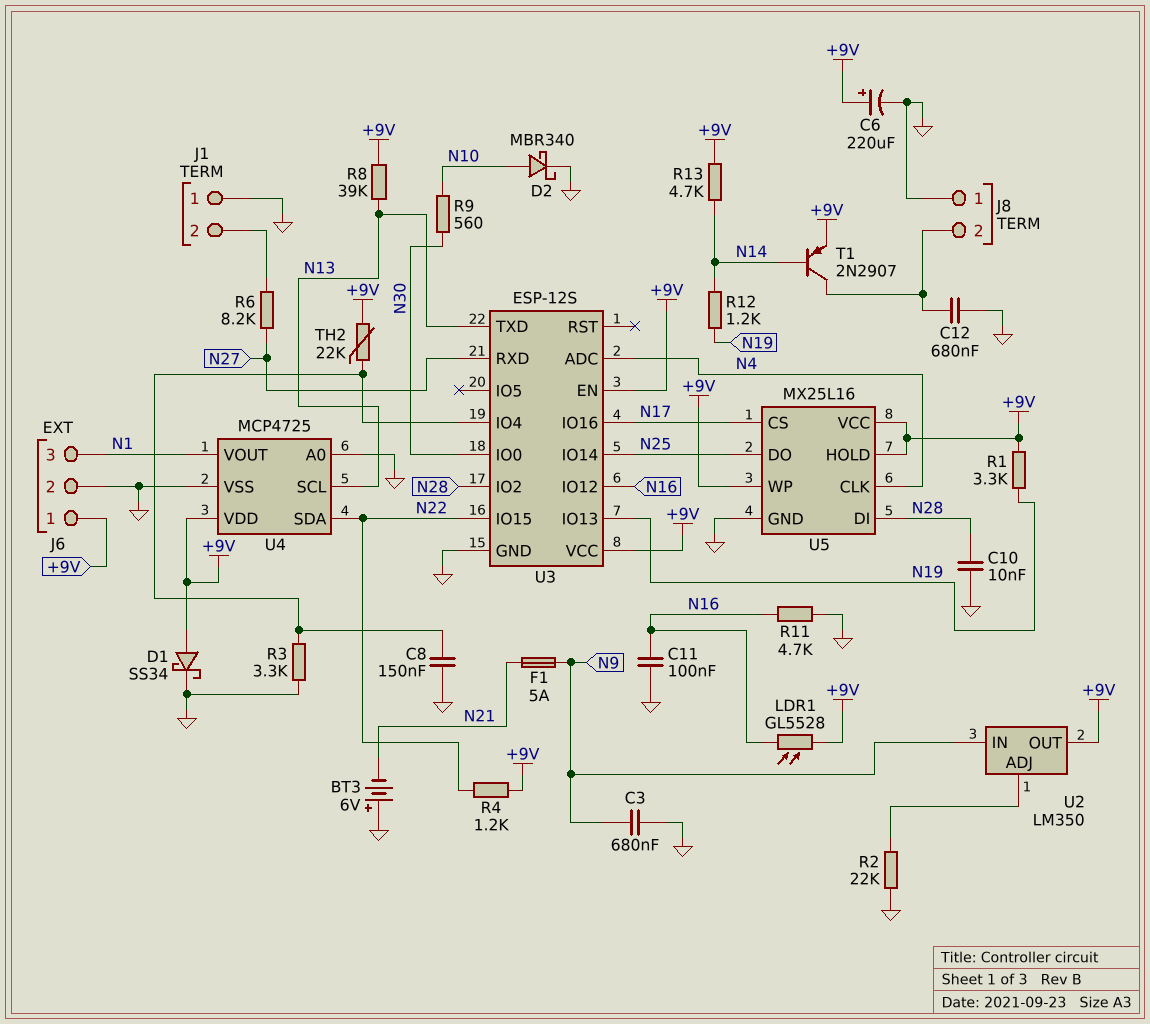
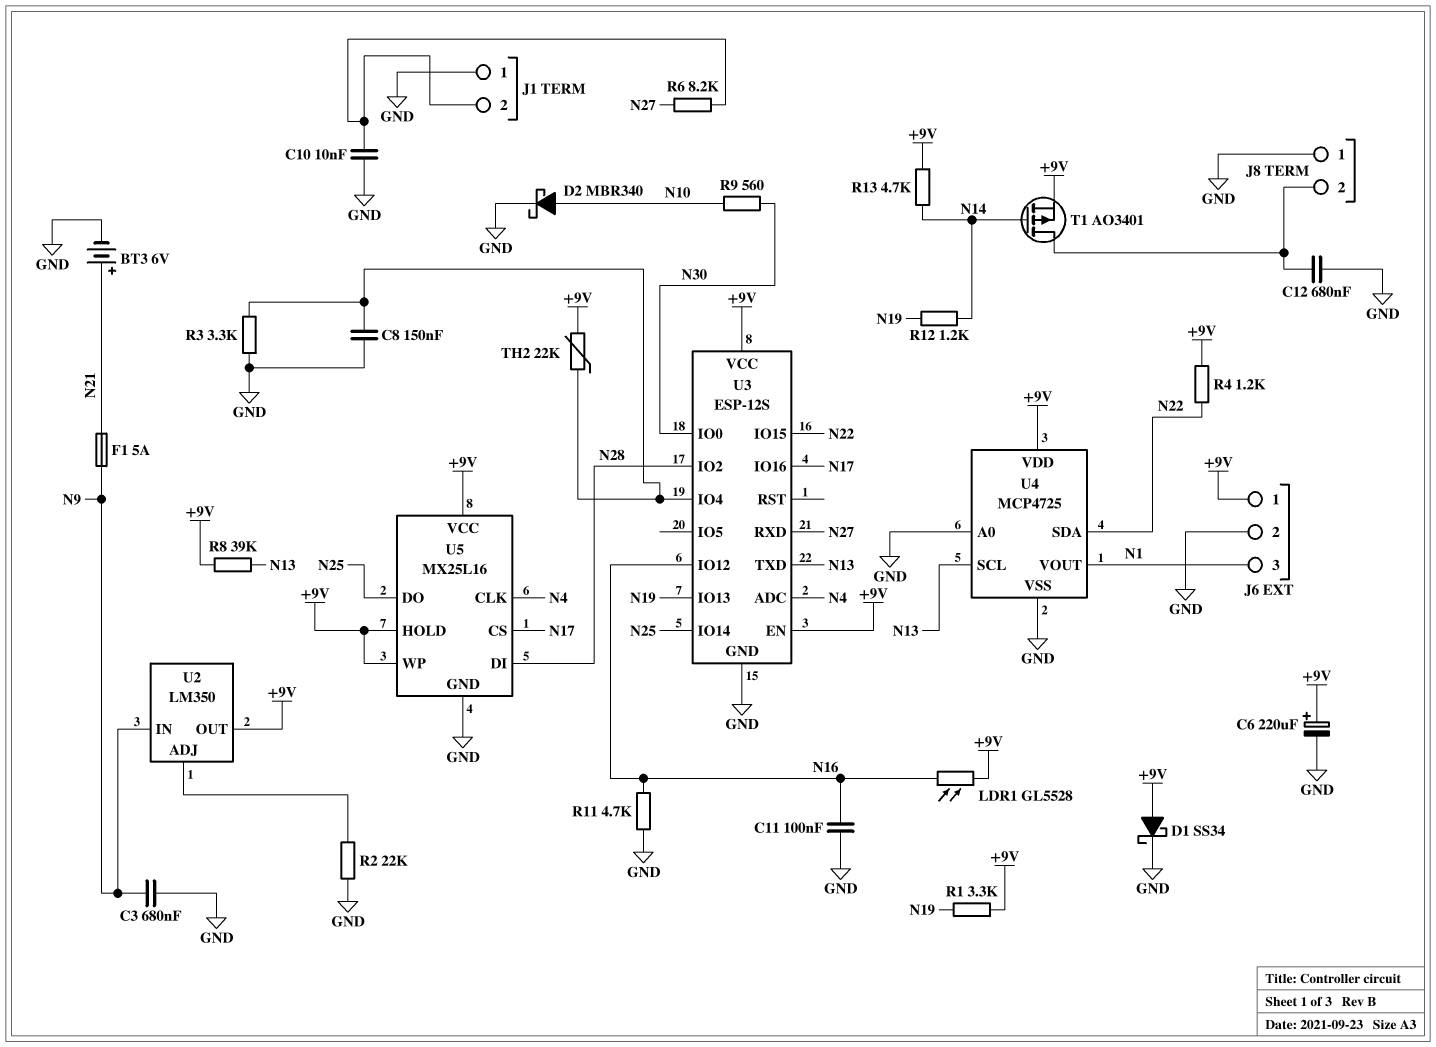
BT3: 6V (plus GND, minus N21) -> 6V (plus N21, minus GND)
C10: 10nF (GND, N28) -> 10nF (GND, J1/2)
T1: PNP 2N2907 (B N14, C J8/2, E +9V) -> PMOS AO3401 (G N14, D J8/2, S +9V)

